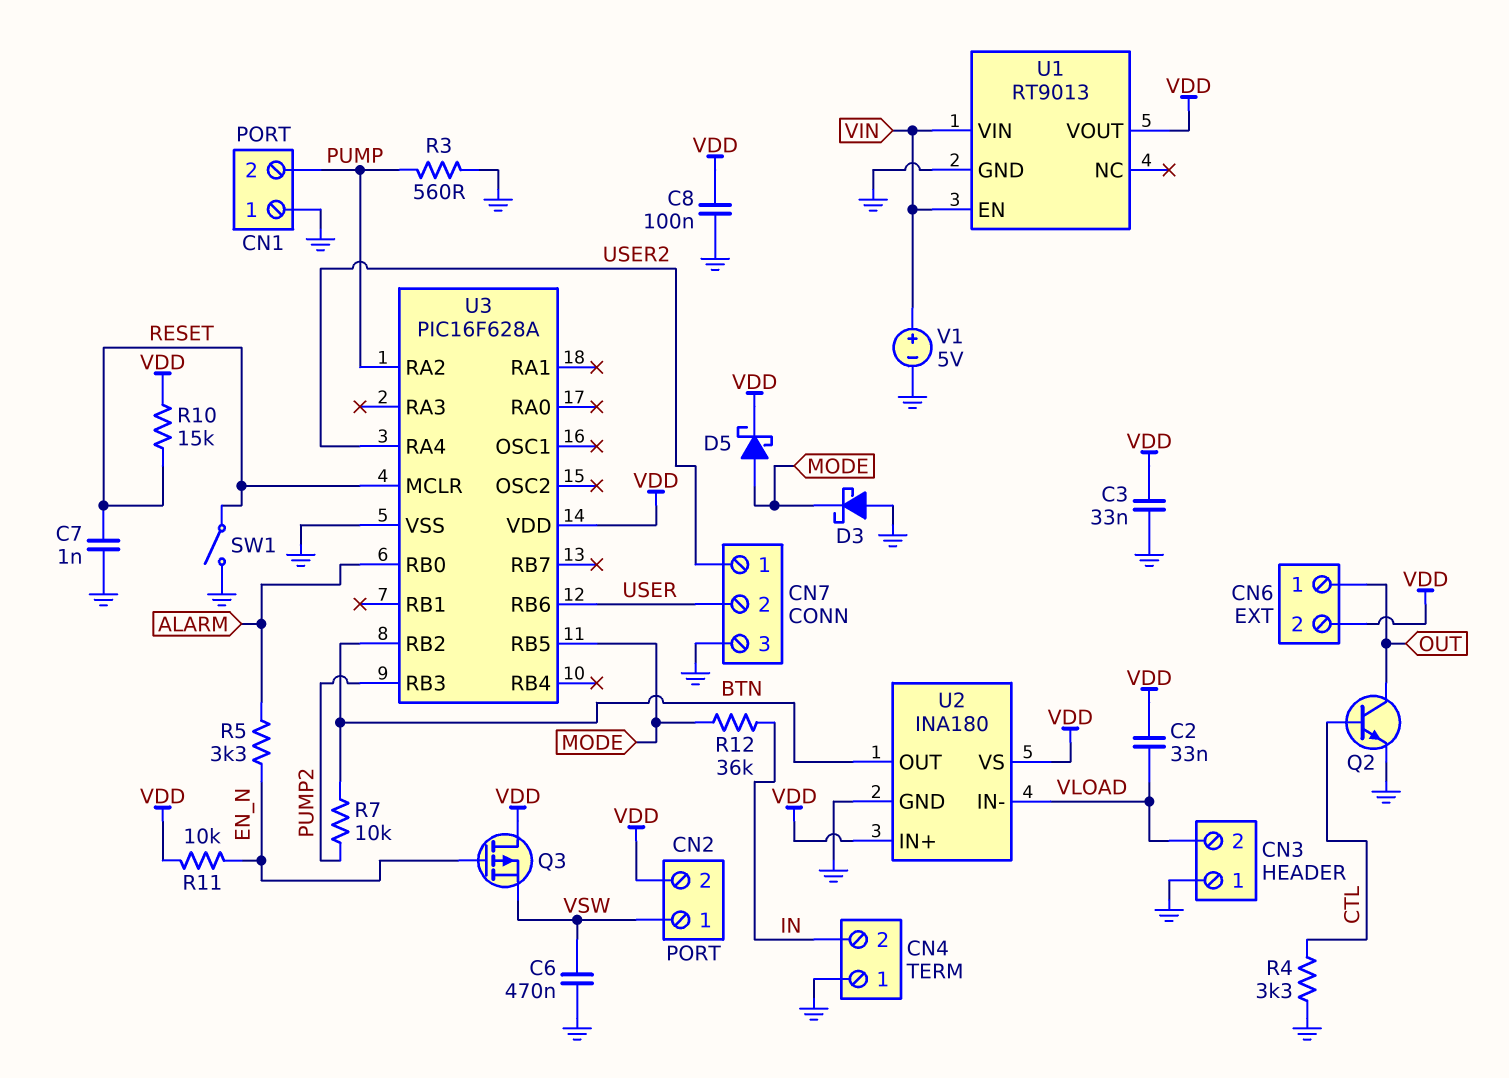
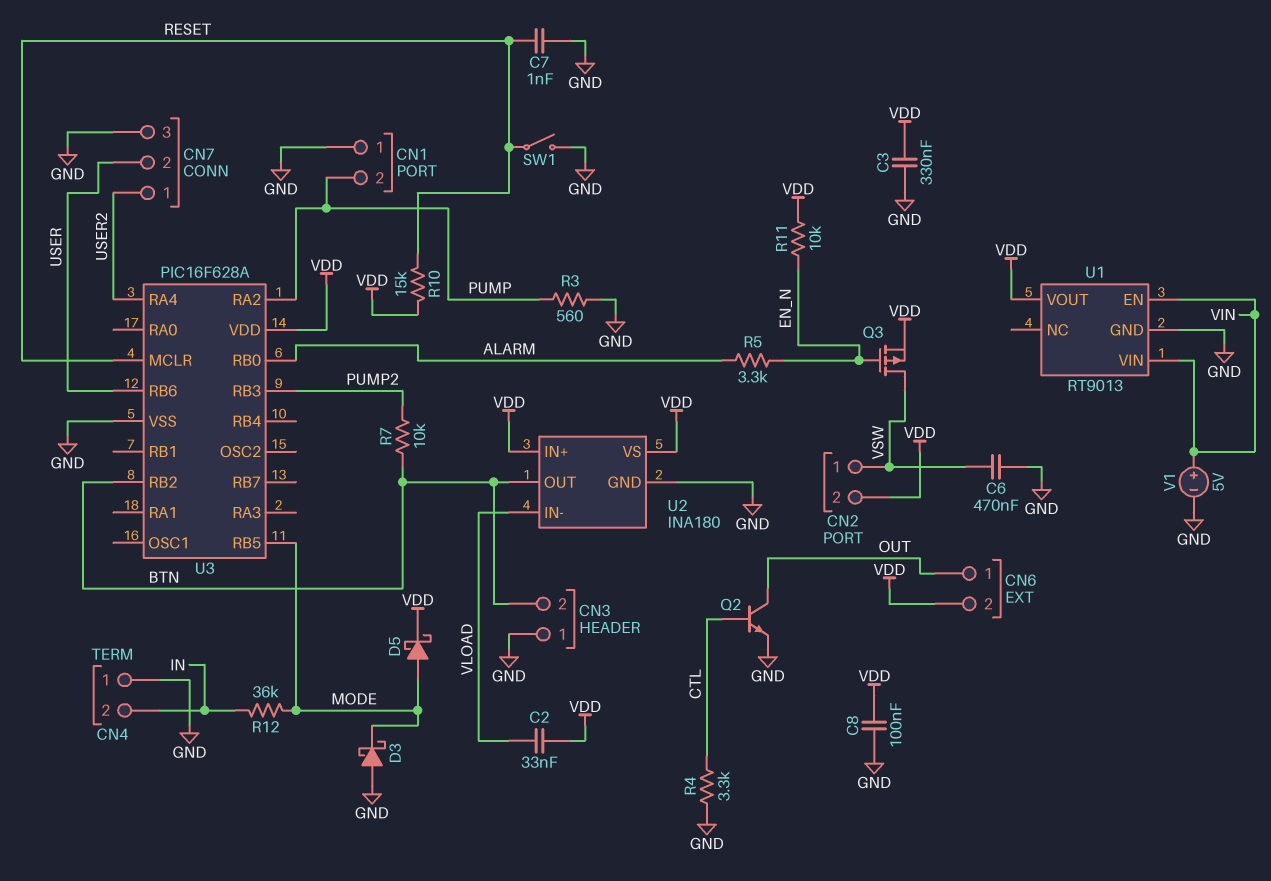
C3: 33nF (GND, VDD) -> 330nF (GND, VDD)
CN3 pin 2: VLOAD -> BTN
Q3: PMOS (G EN_N, D VDD, S VSW) -> PMOS (G EN_N, D VSW, S VDD)

